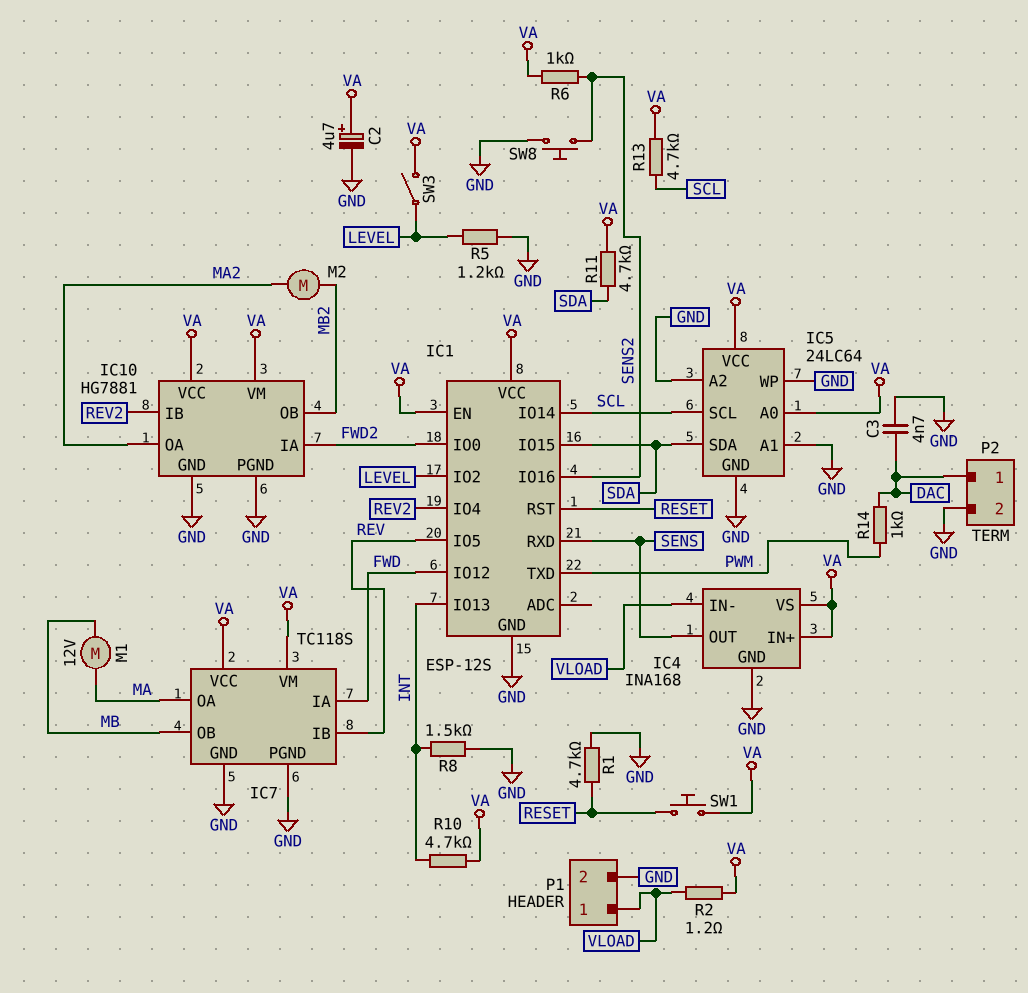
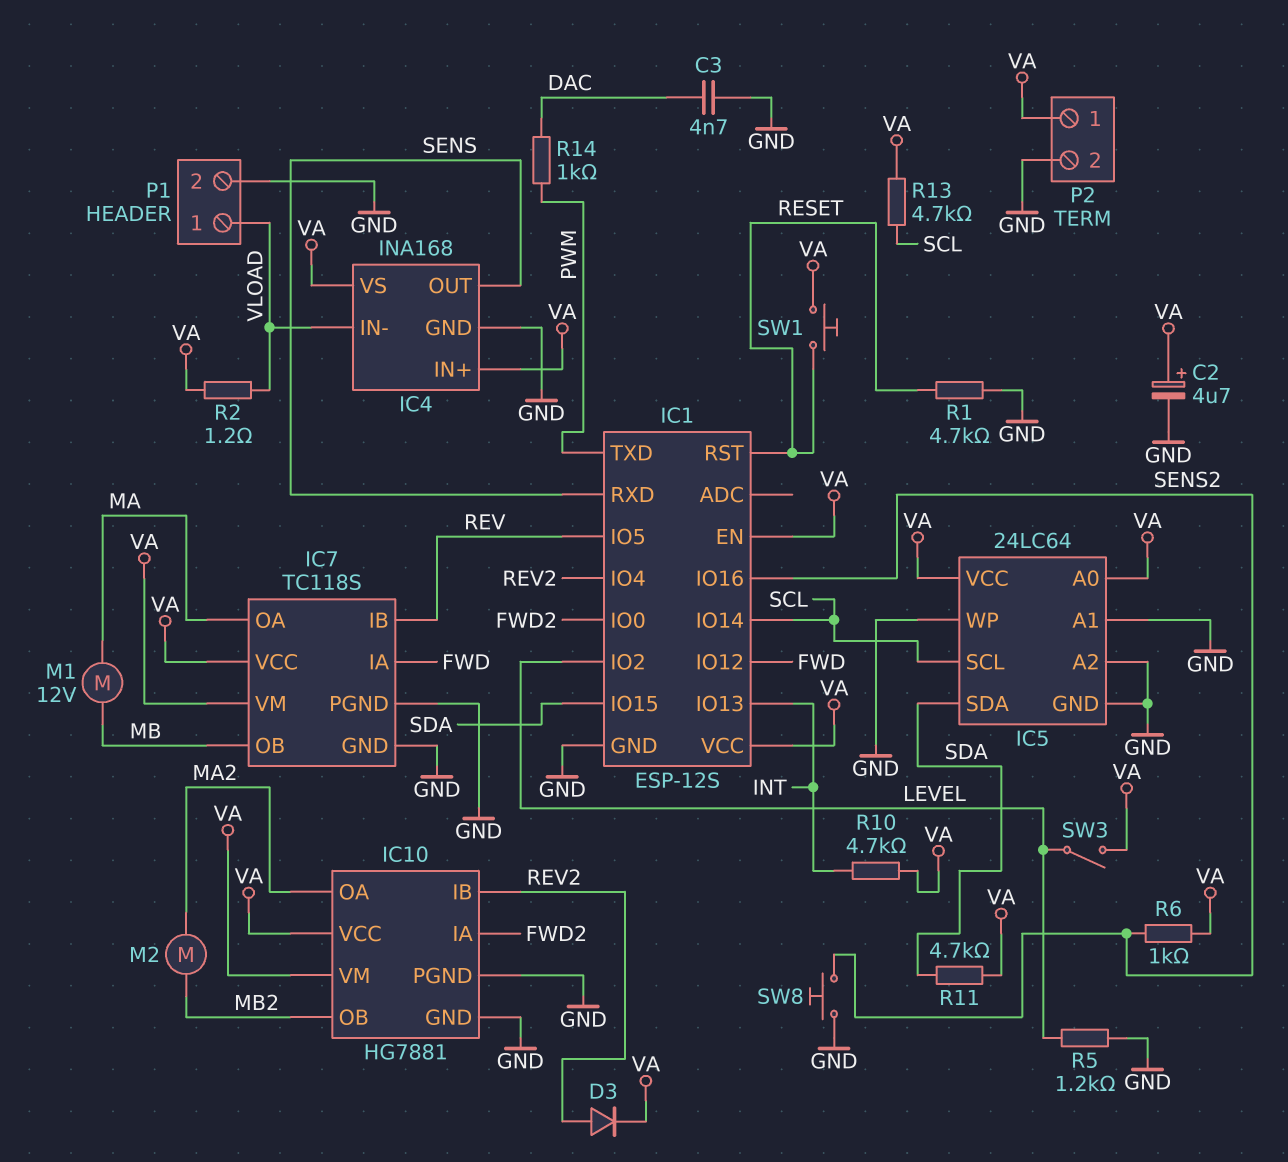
D3: none -> diode (A REV2, K VA)
P2 pin 1: DAC -> VA
R8: 1.5k (GND, INT) -> none

